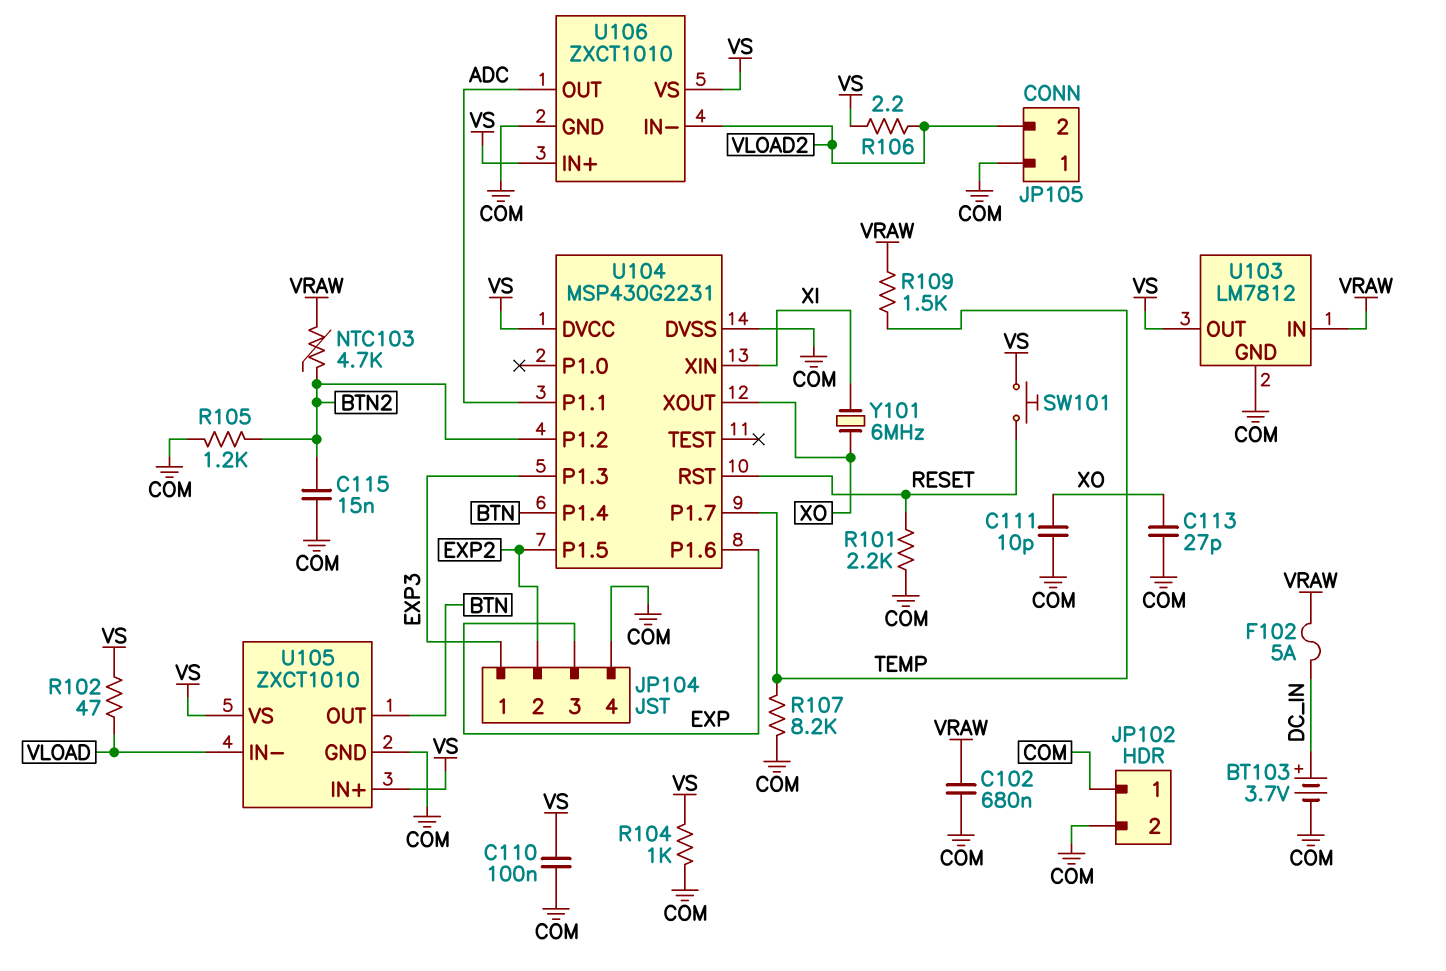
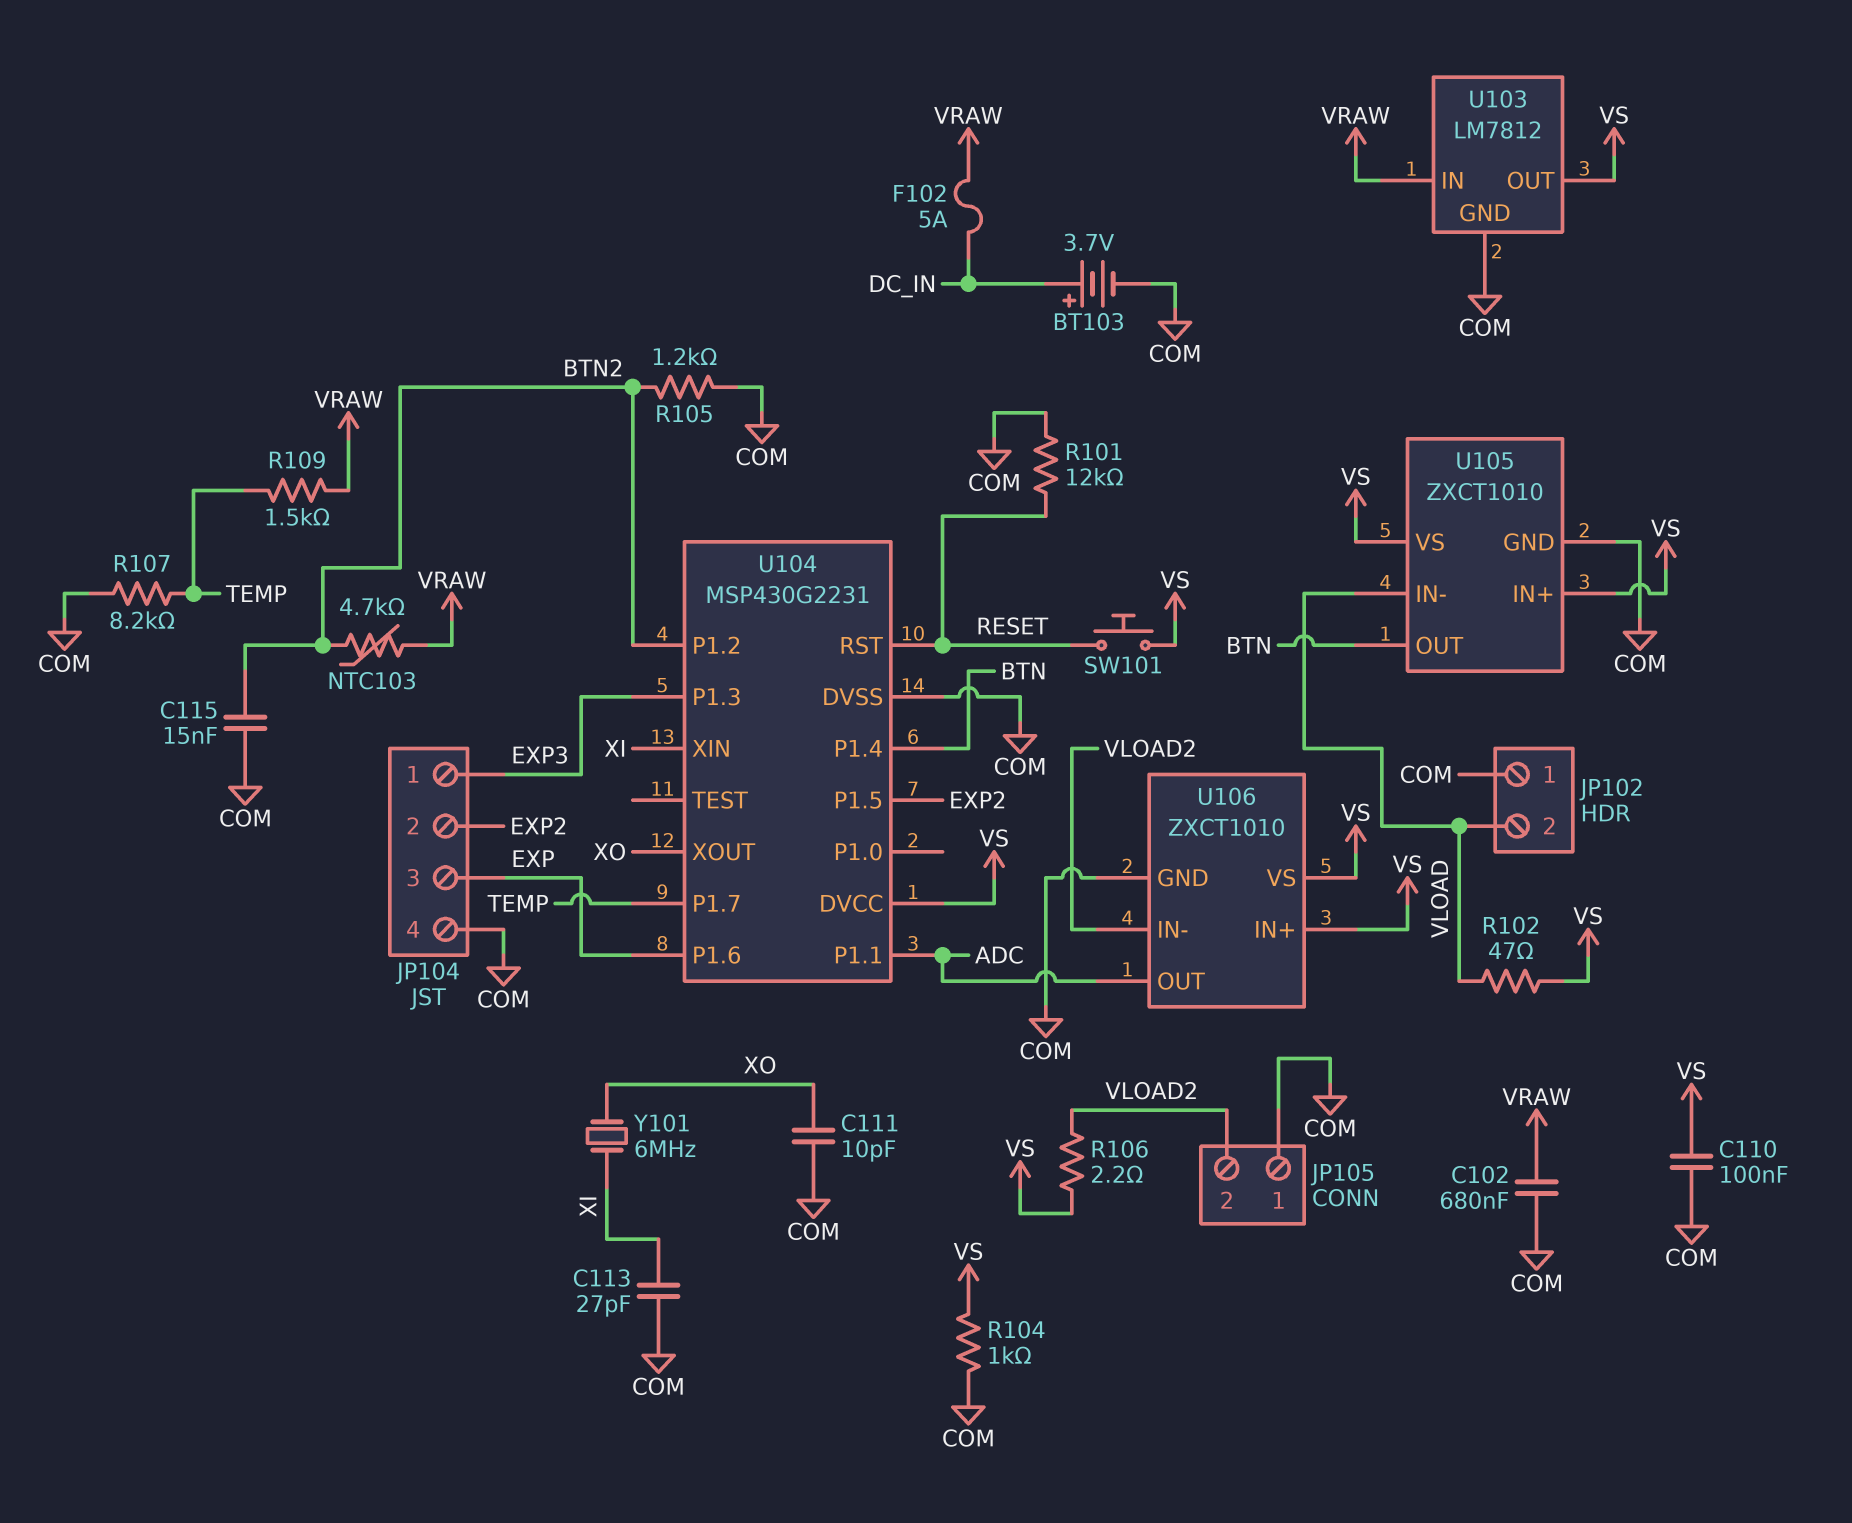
C113: 27pF (COM, XO) -> 27pF (COM, XI)
JP102 pin 2: COM -> VLOAD
R101: 2.2k (COM, RESET) -> 12k (COM, RESET)

